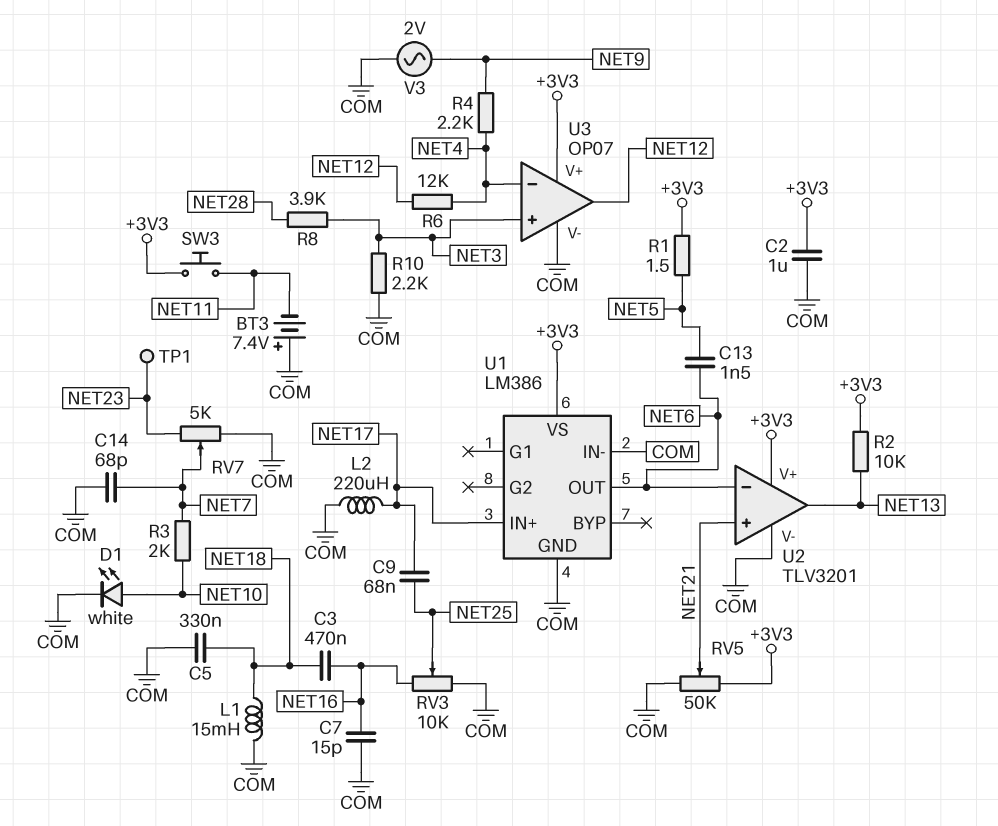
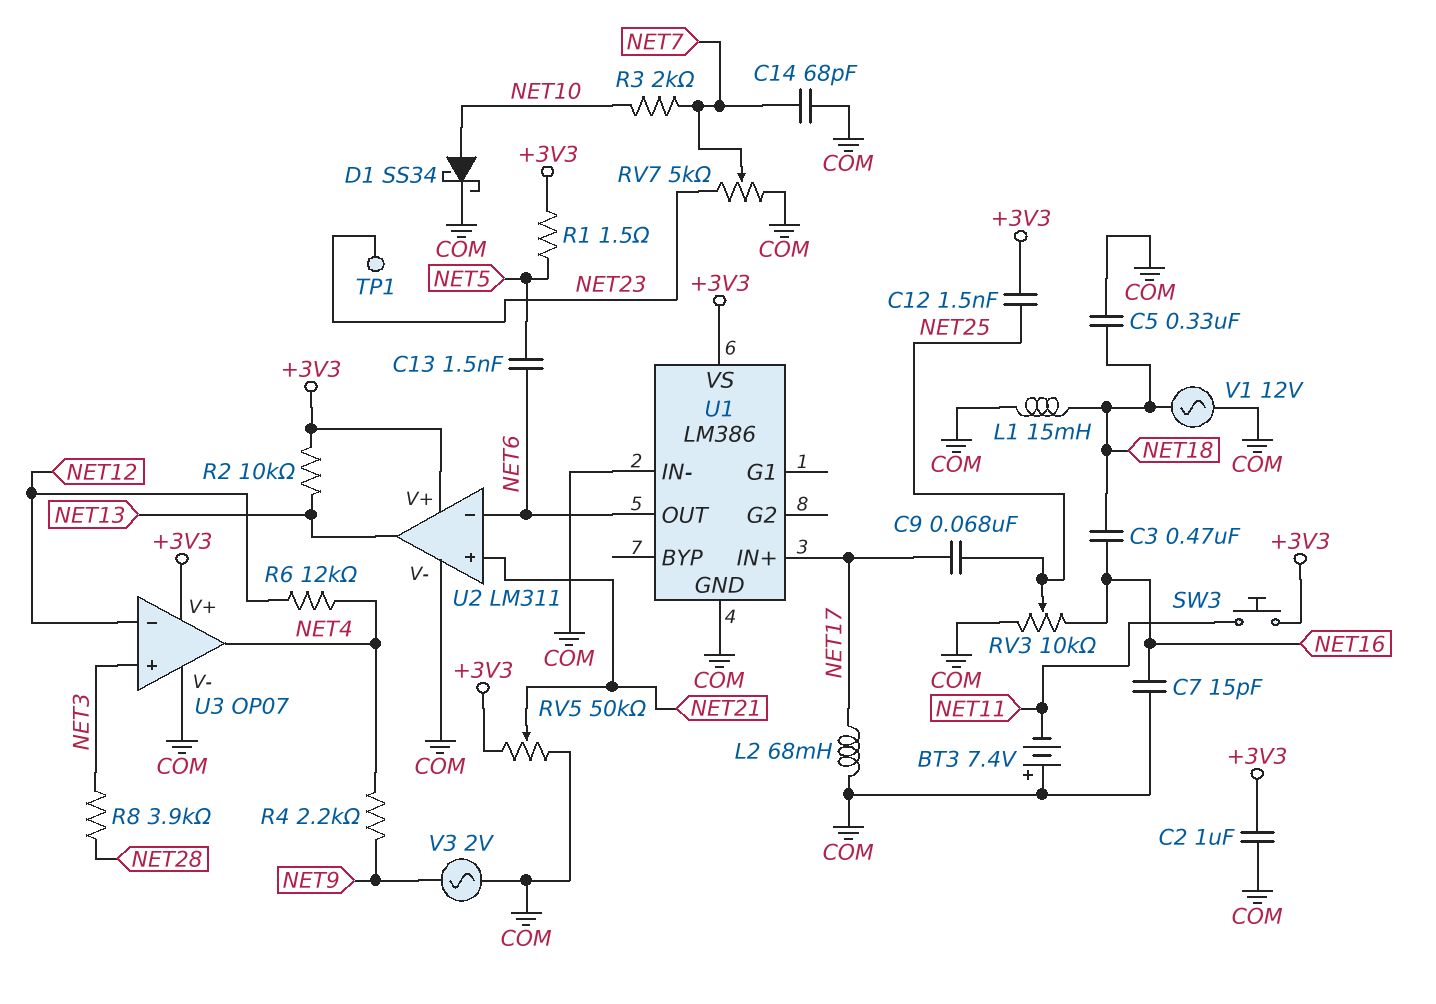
C12: none -> 1.5nF (+3V3, NET25)
D1: LED white (A NET10, K COM) -> schottky SS34 (A NET10, K COM)
L2: 220uH (COM, NET17) -> 68mH (COM, NET17)
R10: 2.2k (COM, NET3) -> none
U2: TLV3201 -> LM311
U3 pin in-: NET4 -> NET12
U3 pin out: NET12 -> NET4
V1: none -> AC 12V (COM, NET18)

